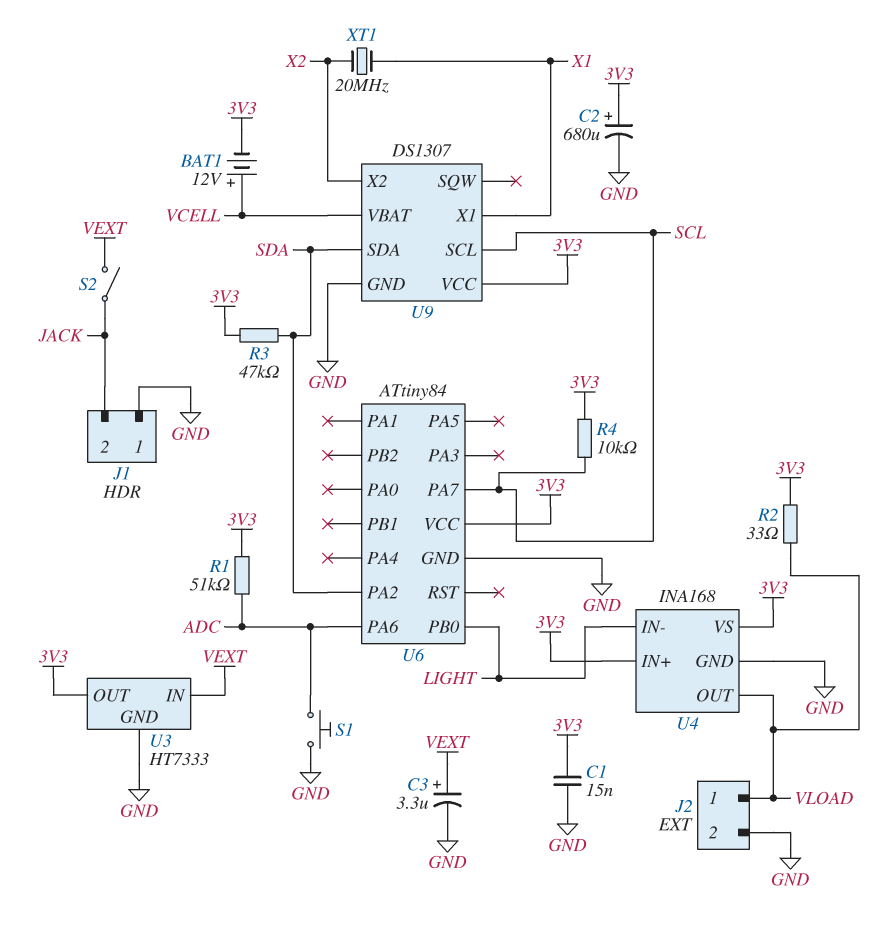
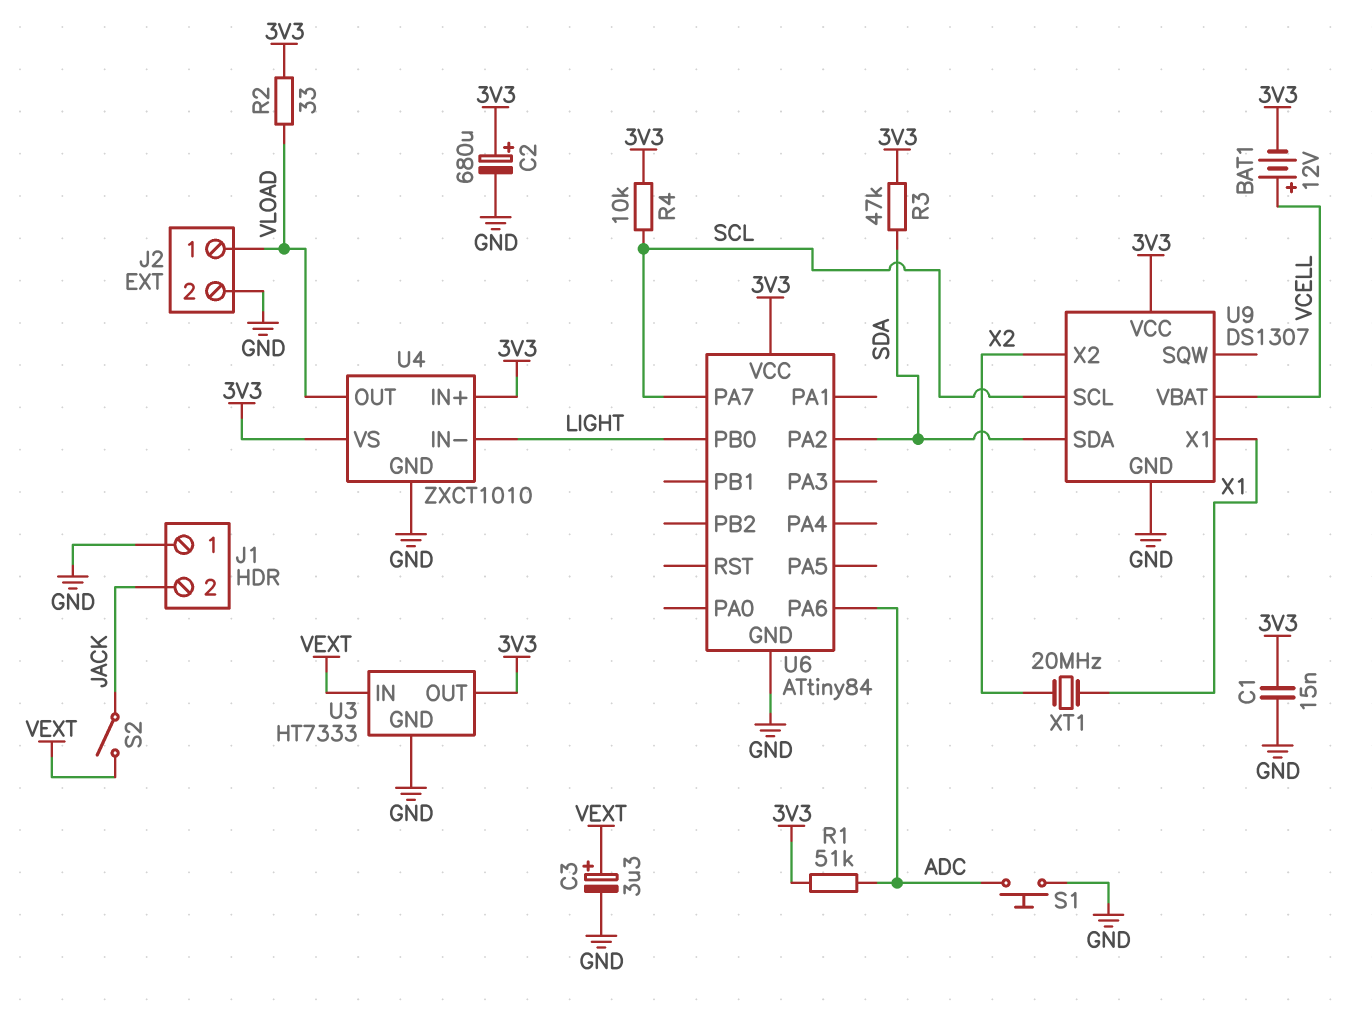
U4: INA168 -> ZXCT1010

